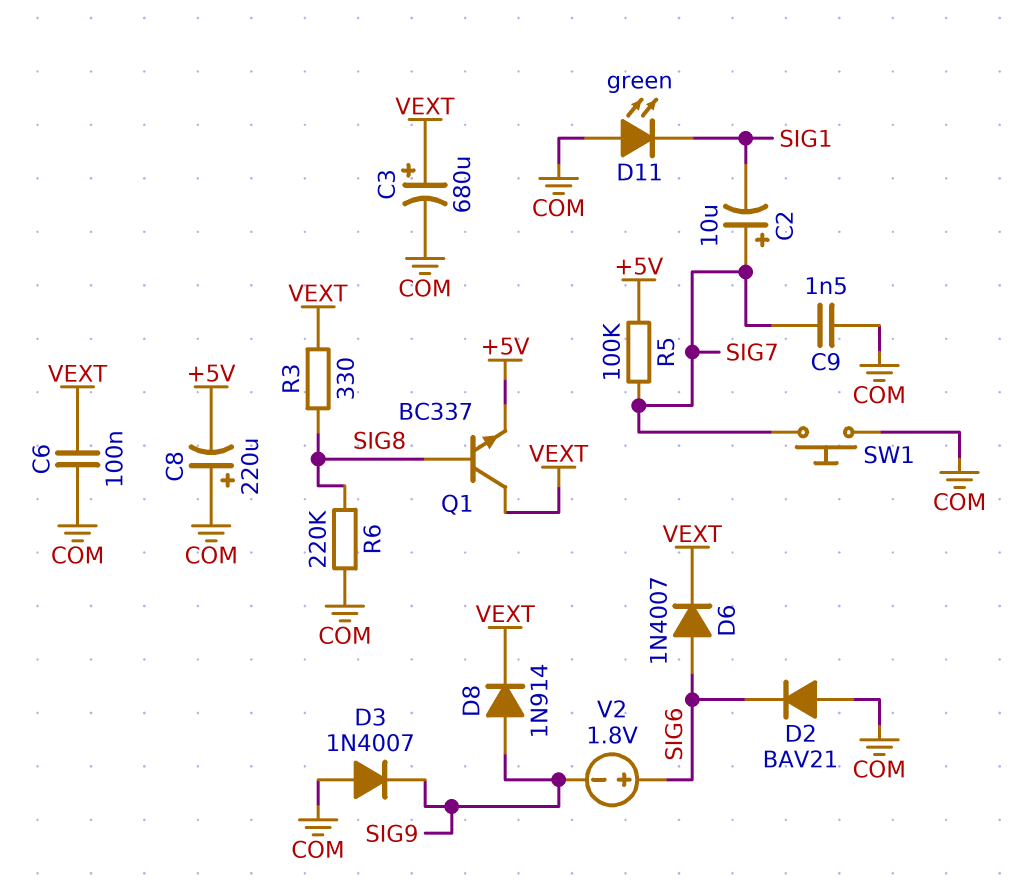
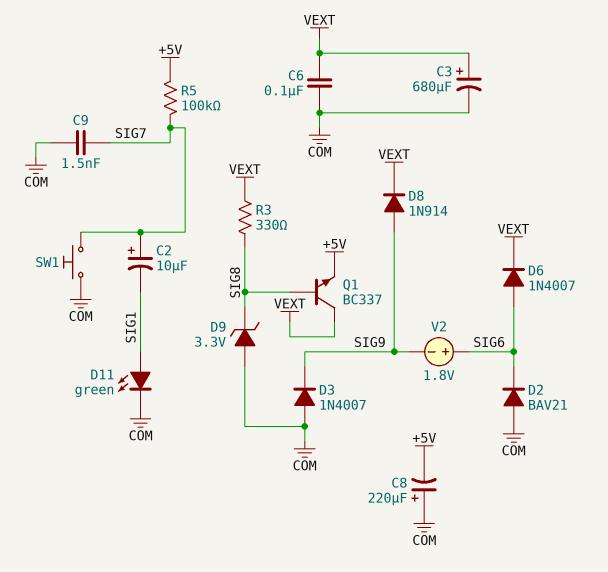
D9: none -> zener 3.3V (A COM, K SIG8)
D11: LED green (A COM, K SIG1) -> LED green (A SIG1, K COM)
R6: 220k (COM, SIG8) -> none

